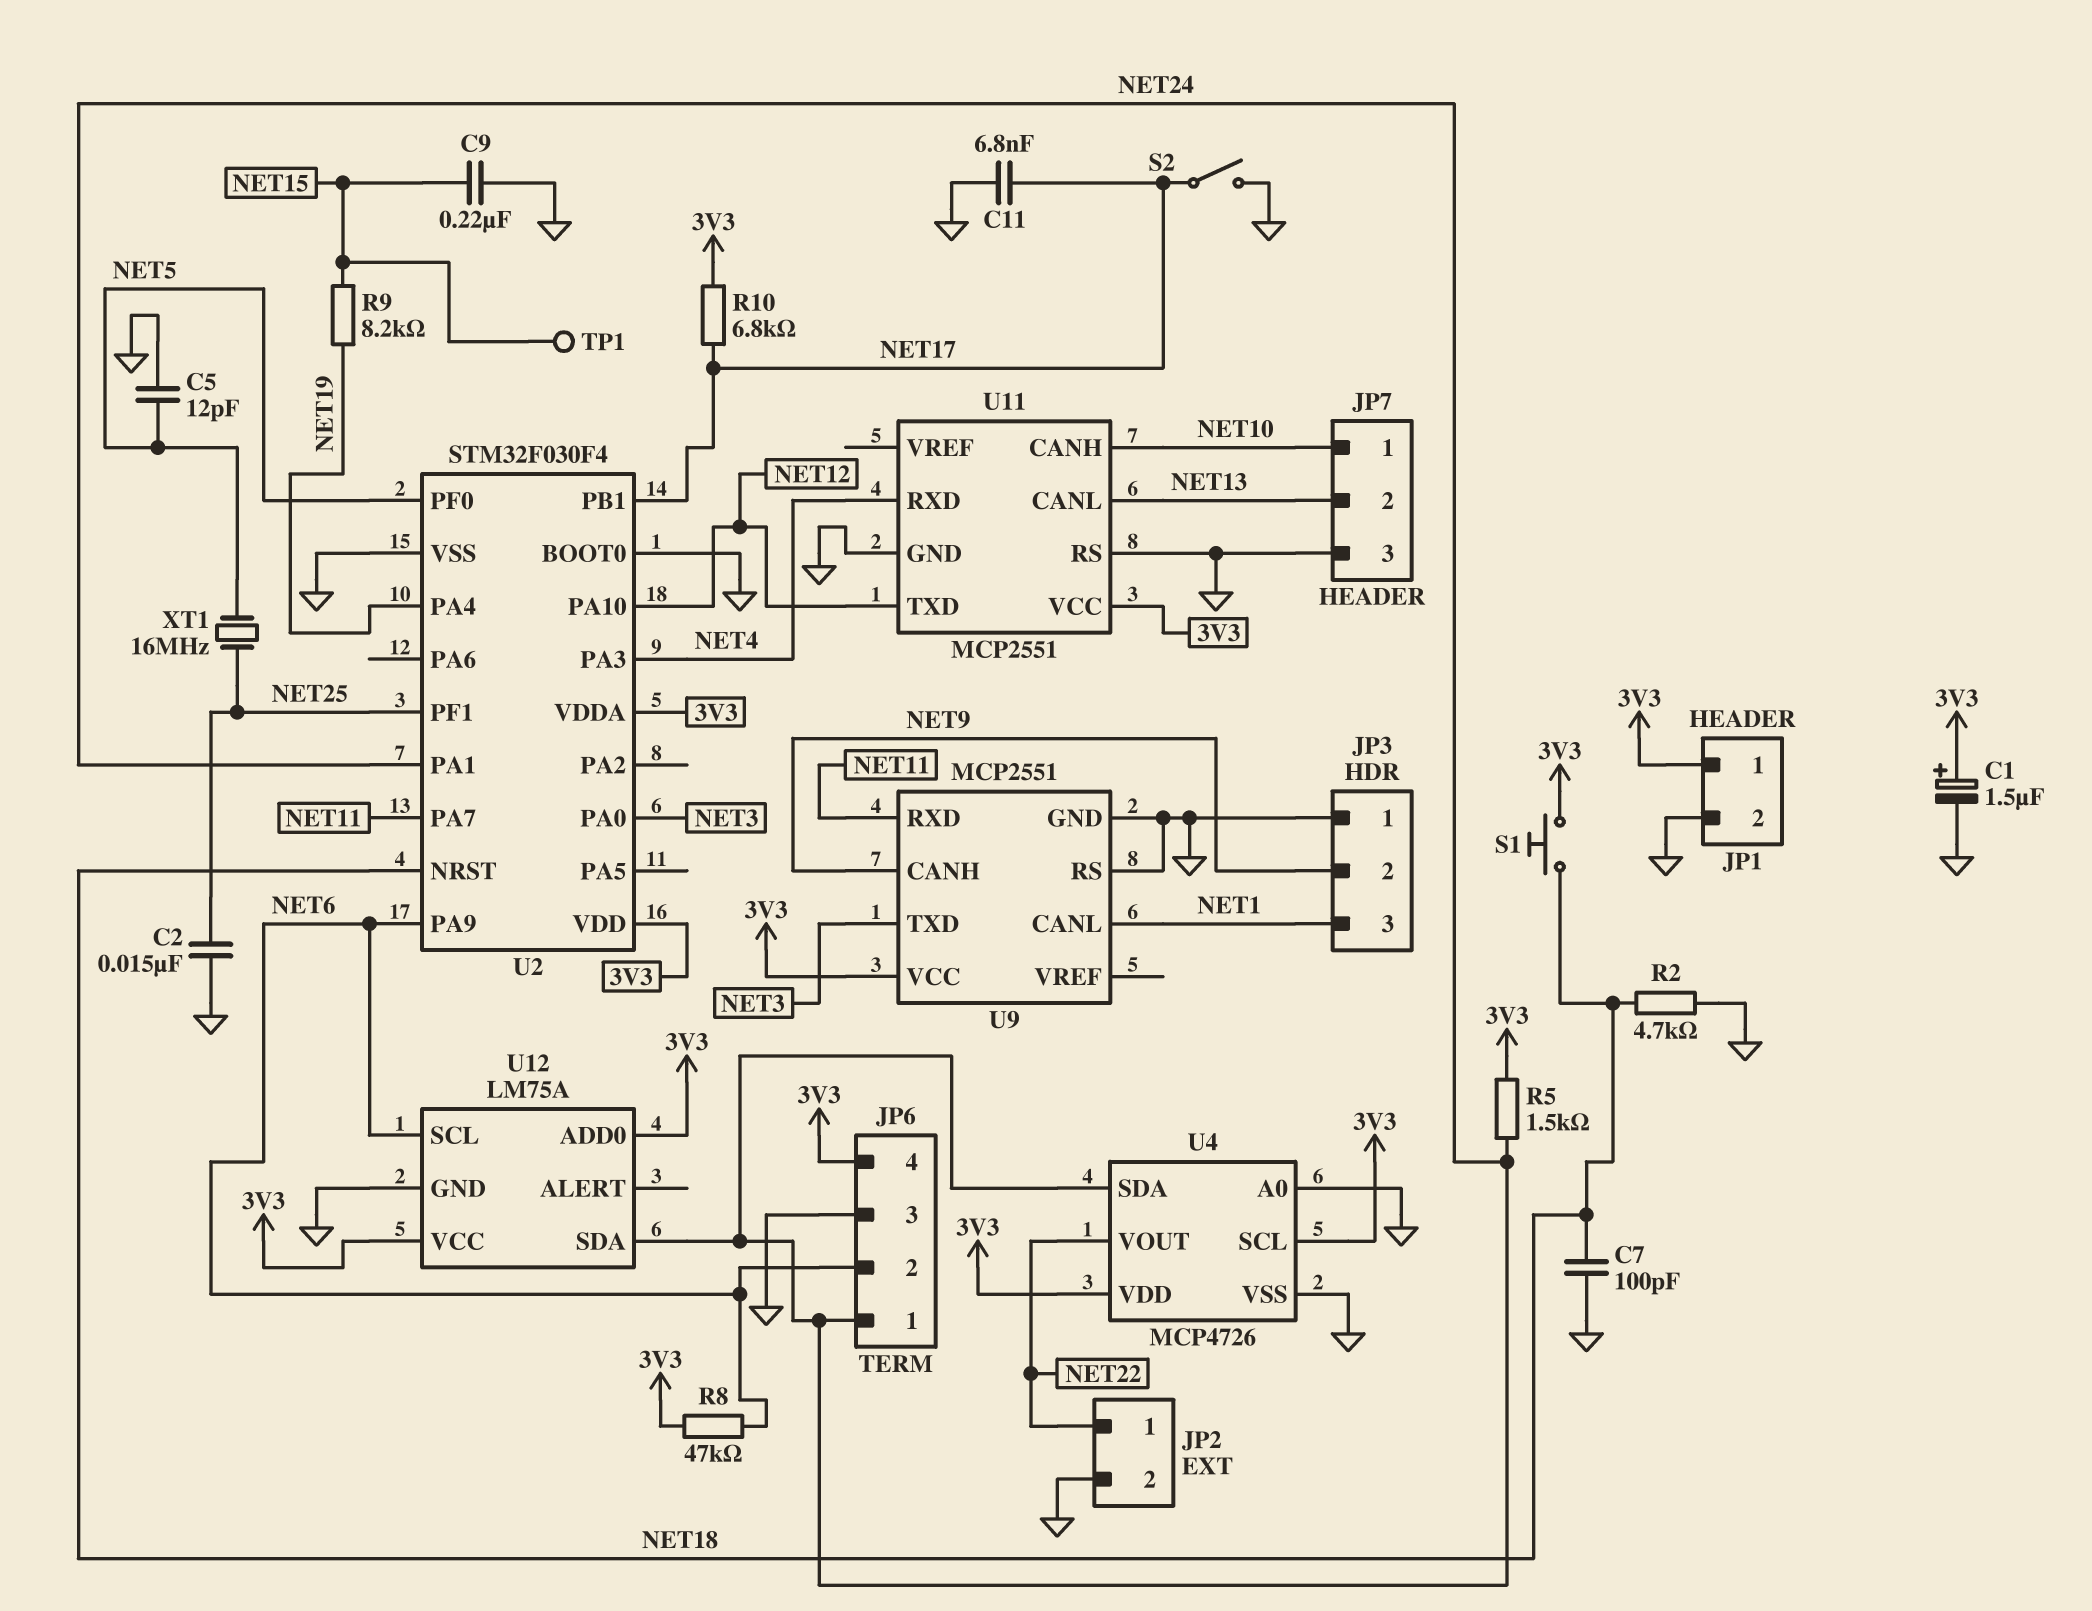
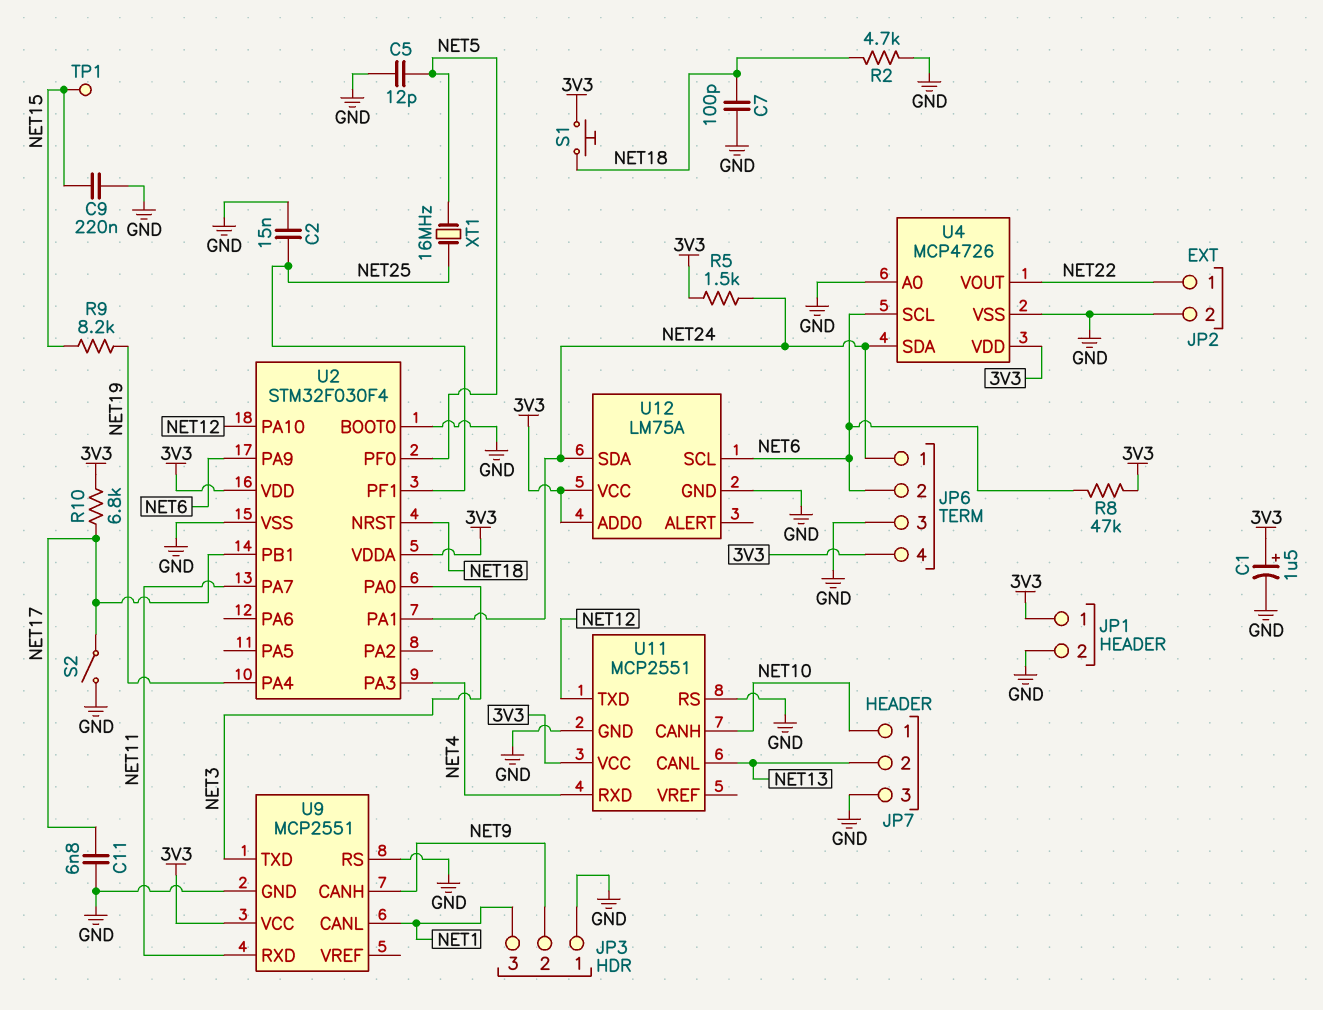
U4 pin SCL: 3V3 -> NET6

